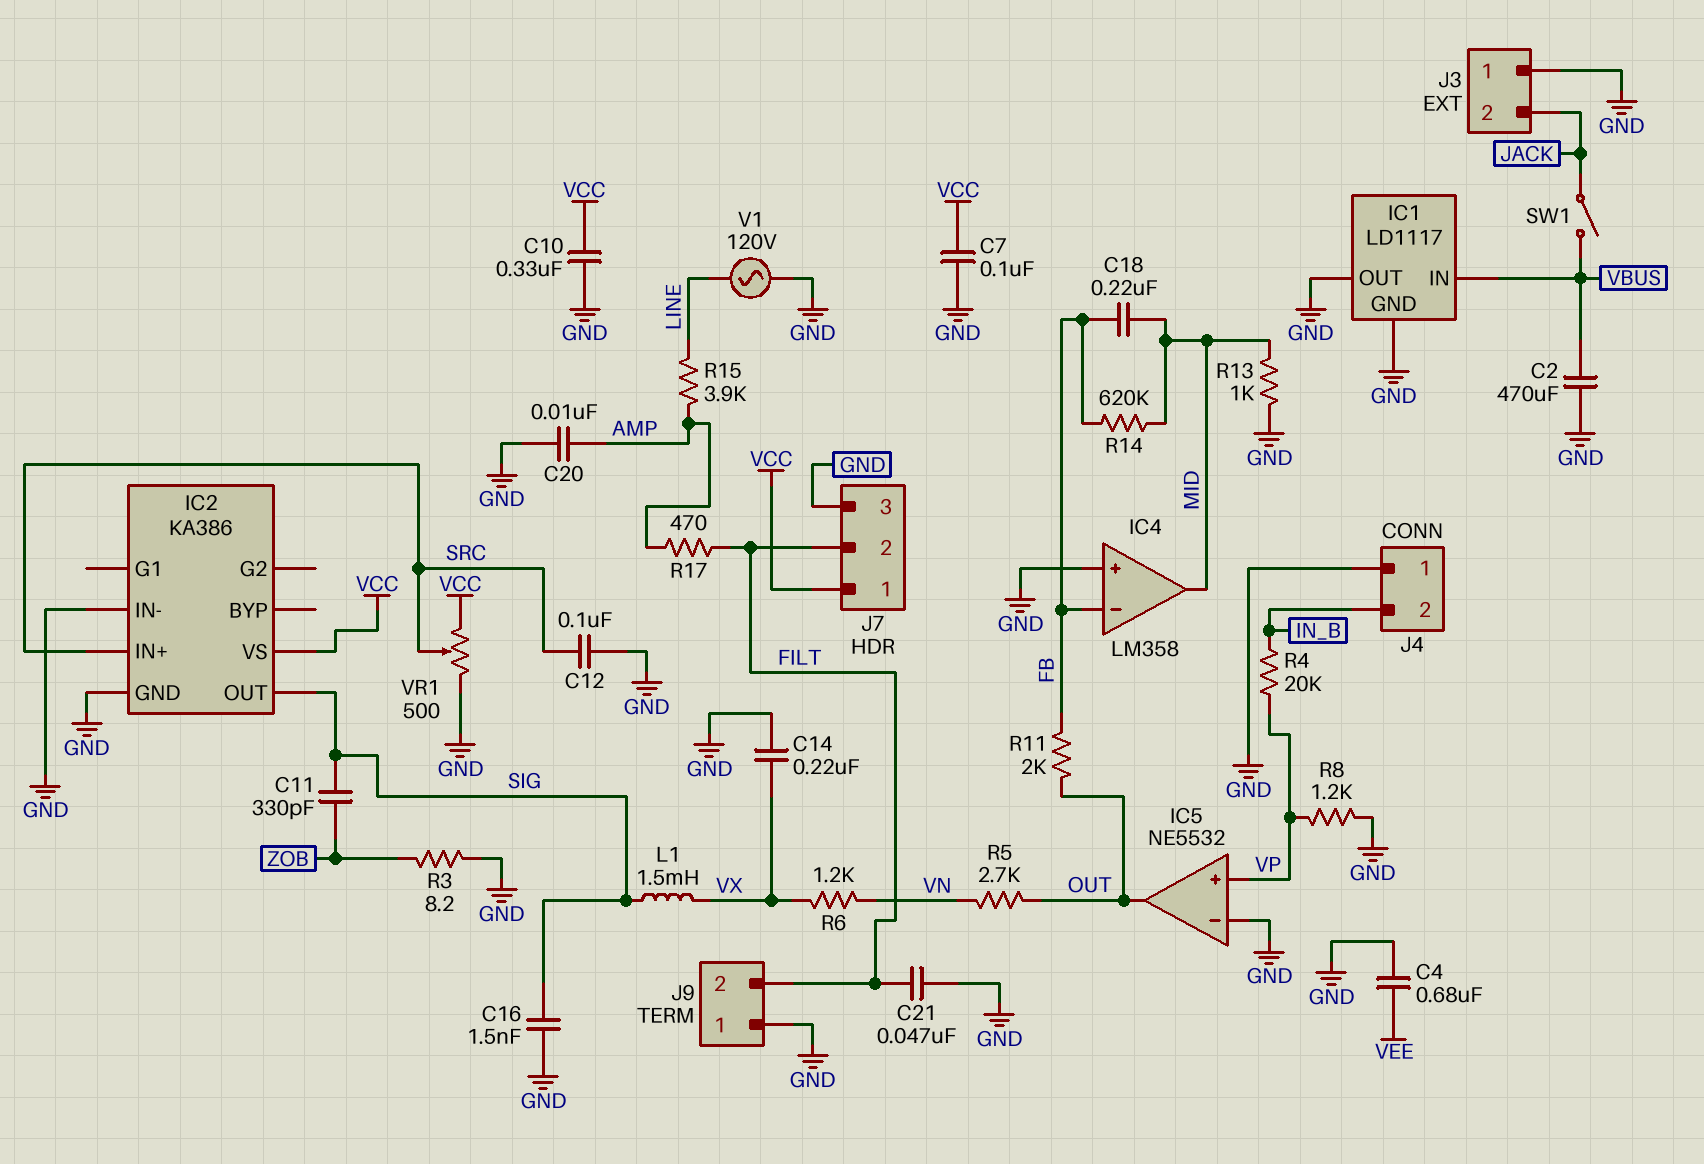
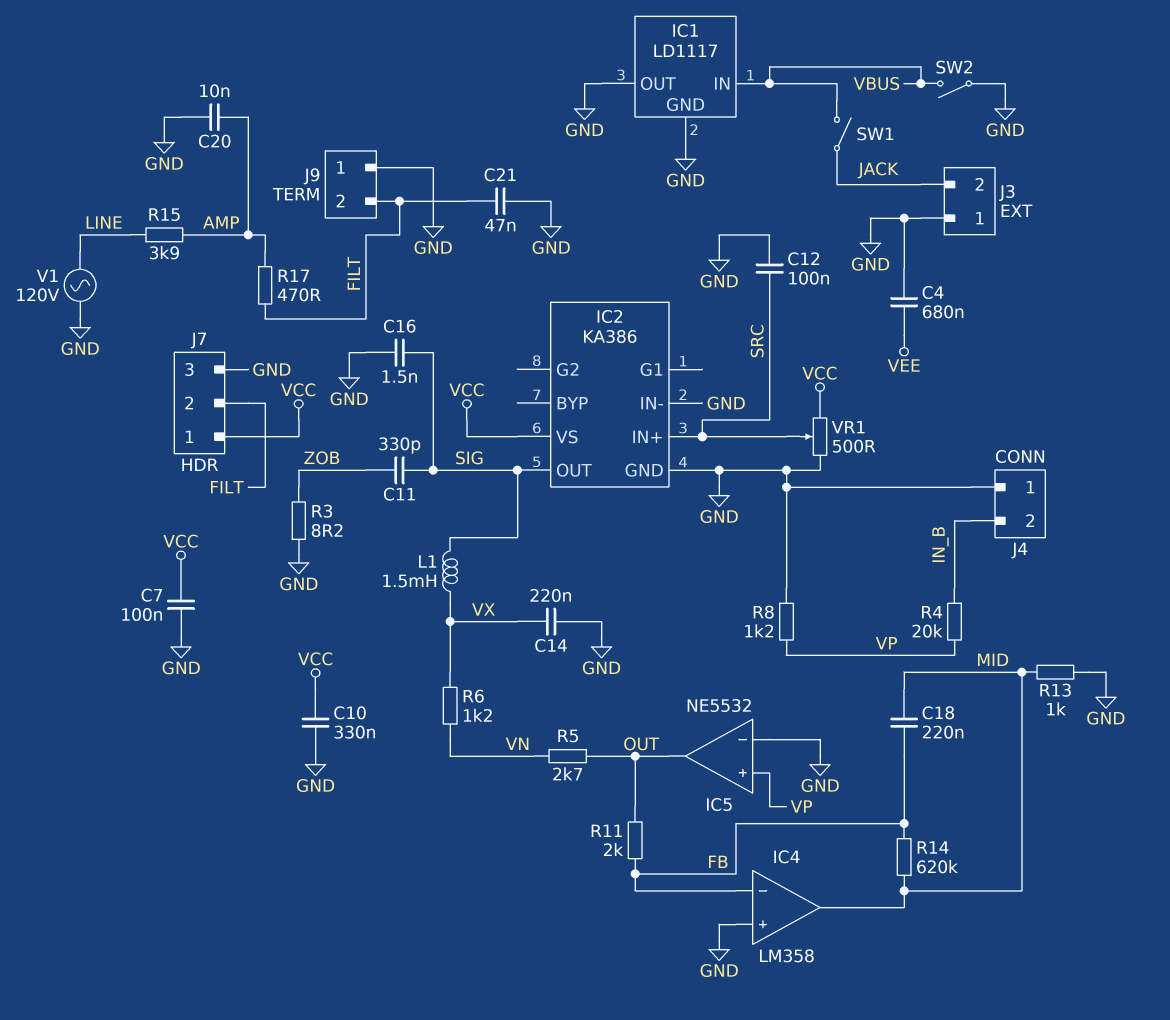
C2: 470uF (GND, VBUS) -> none
SW2: none -> switch (GND, VBUS)

